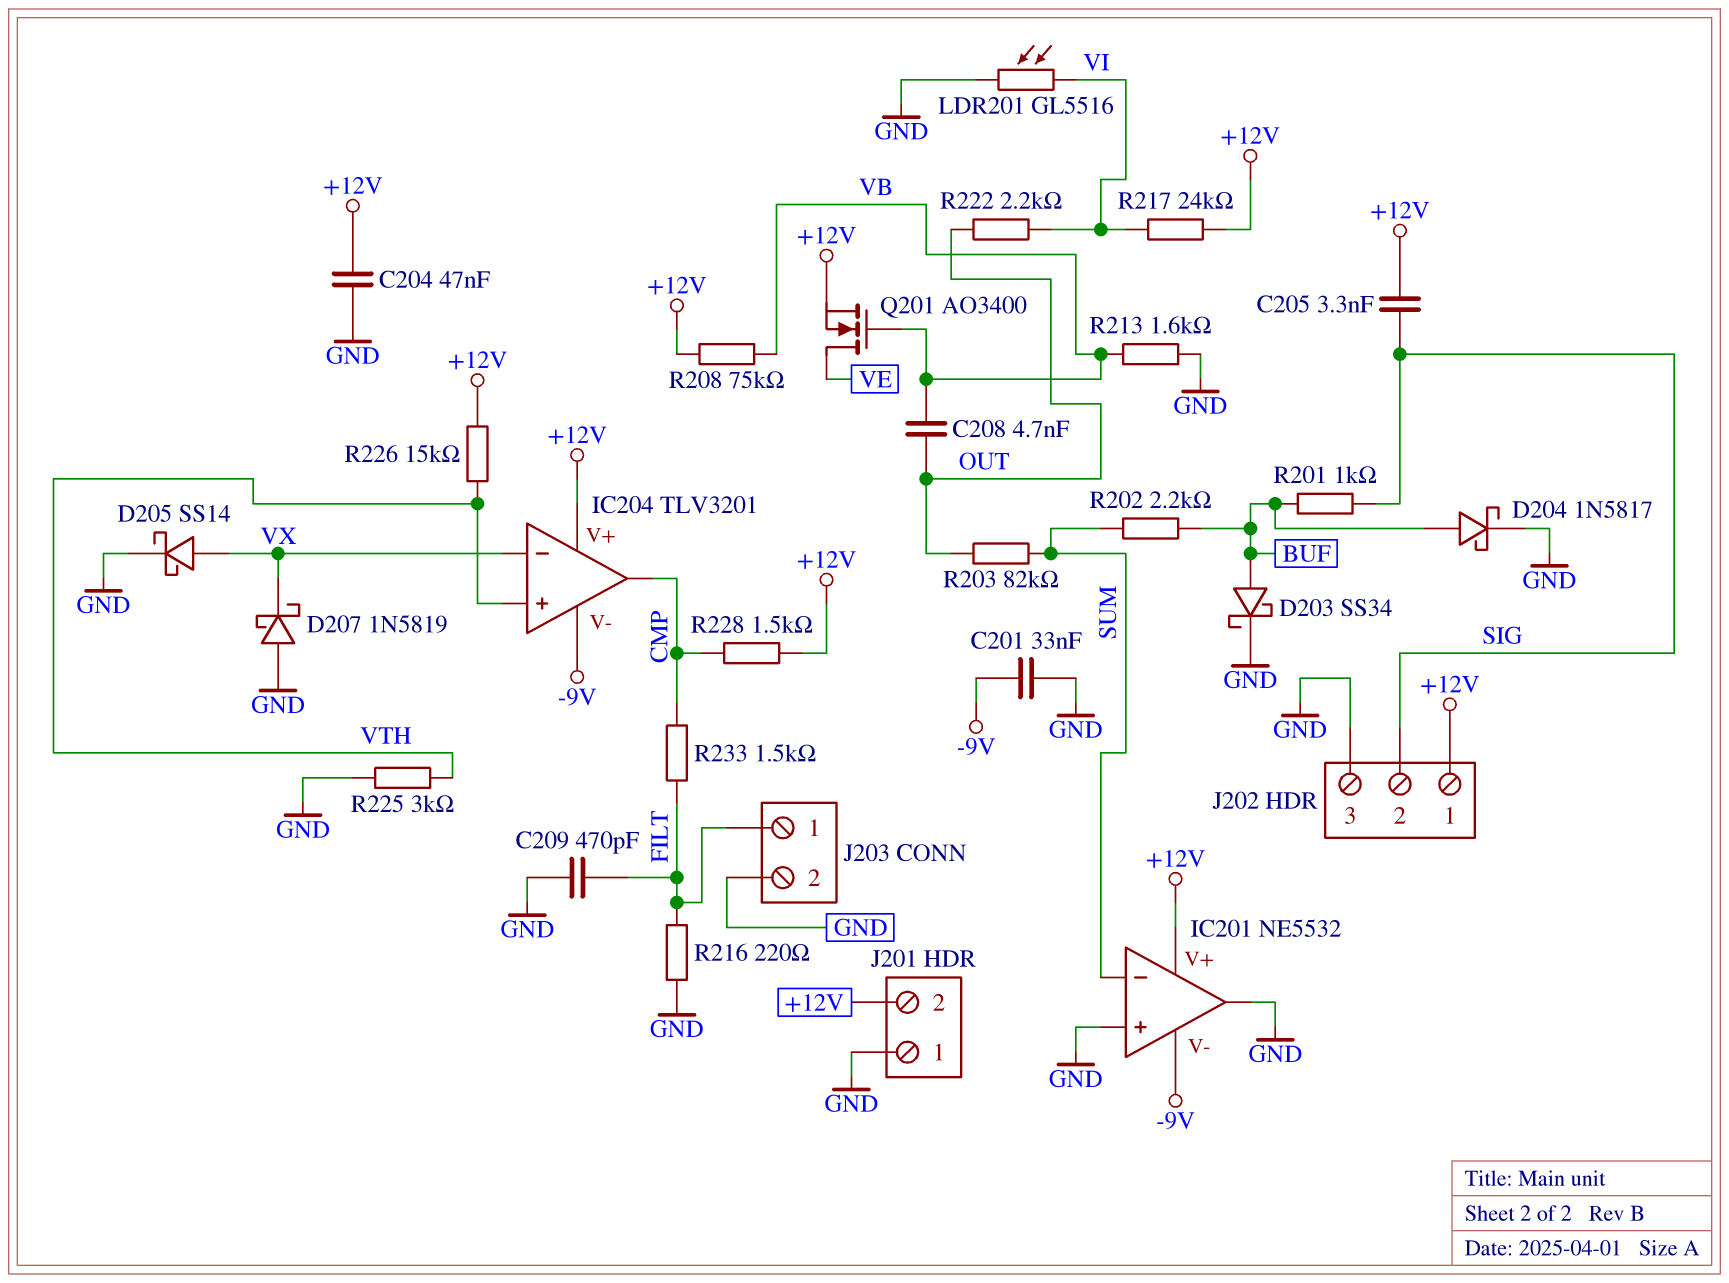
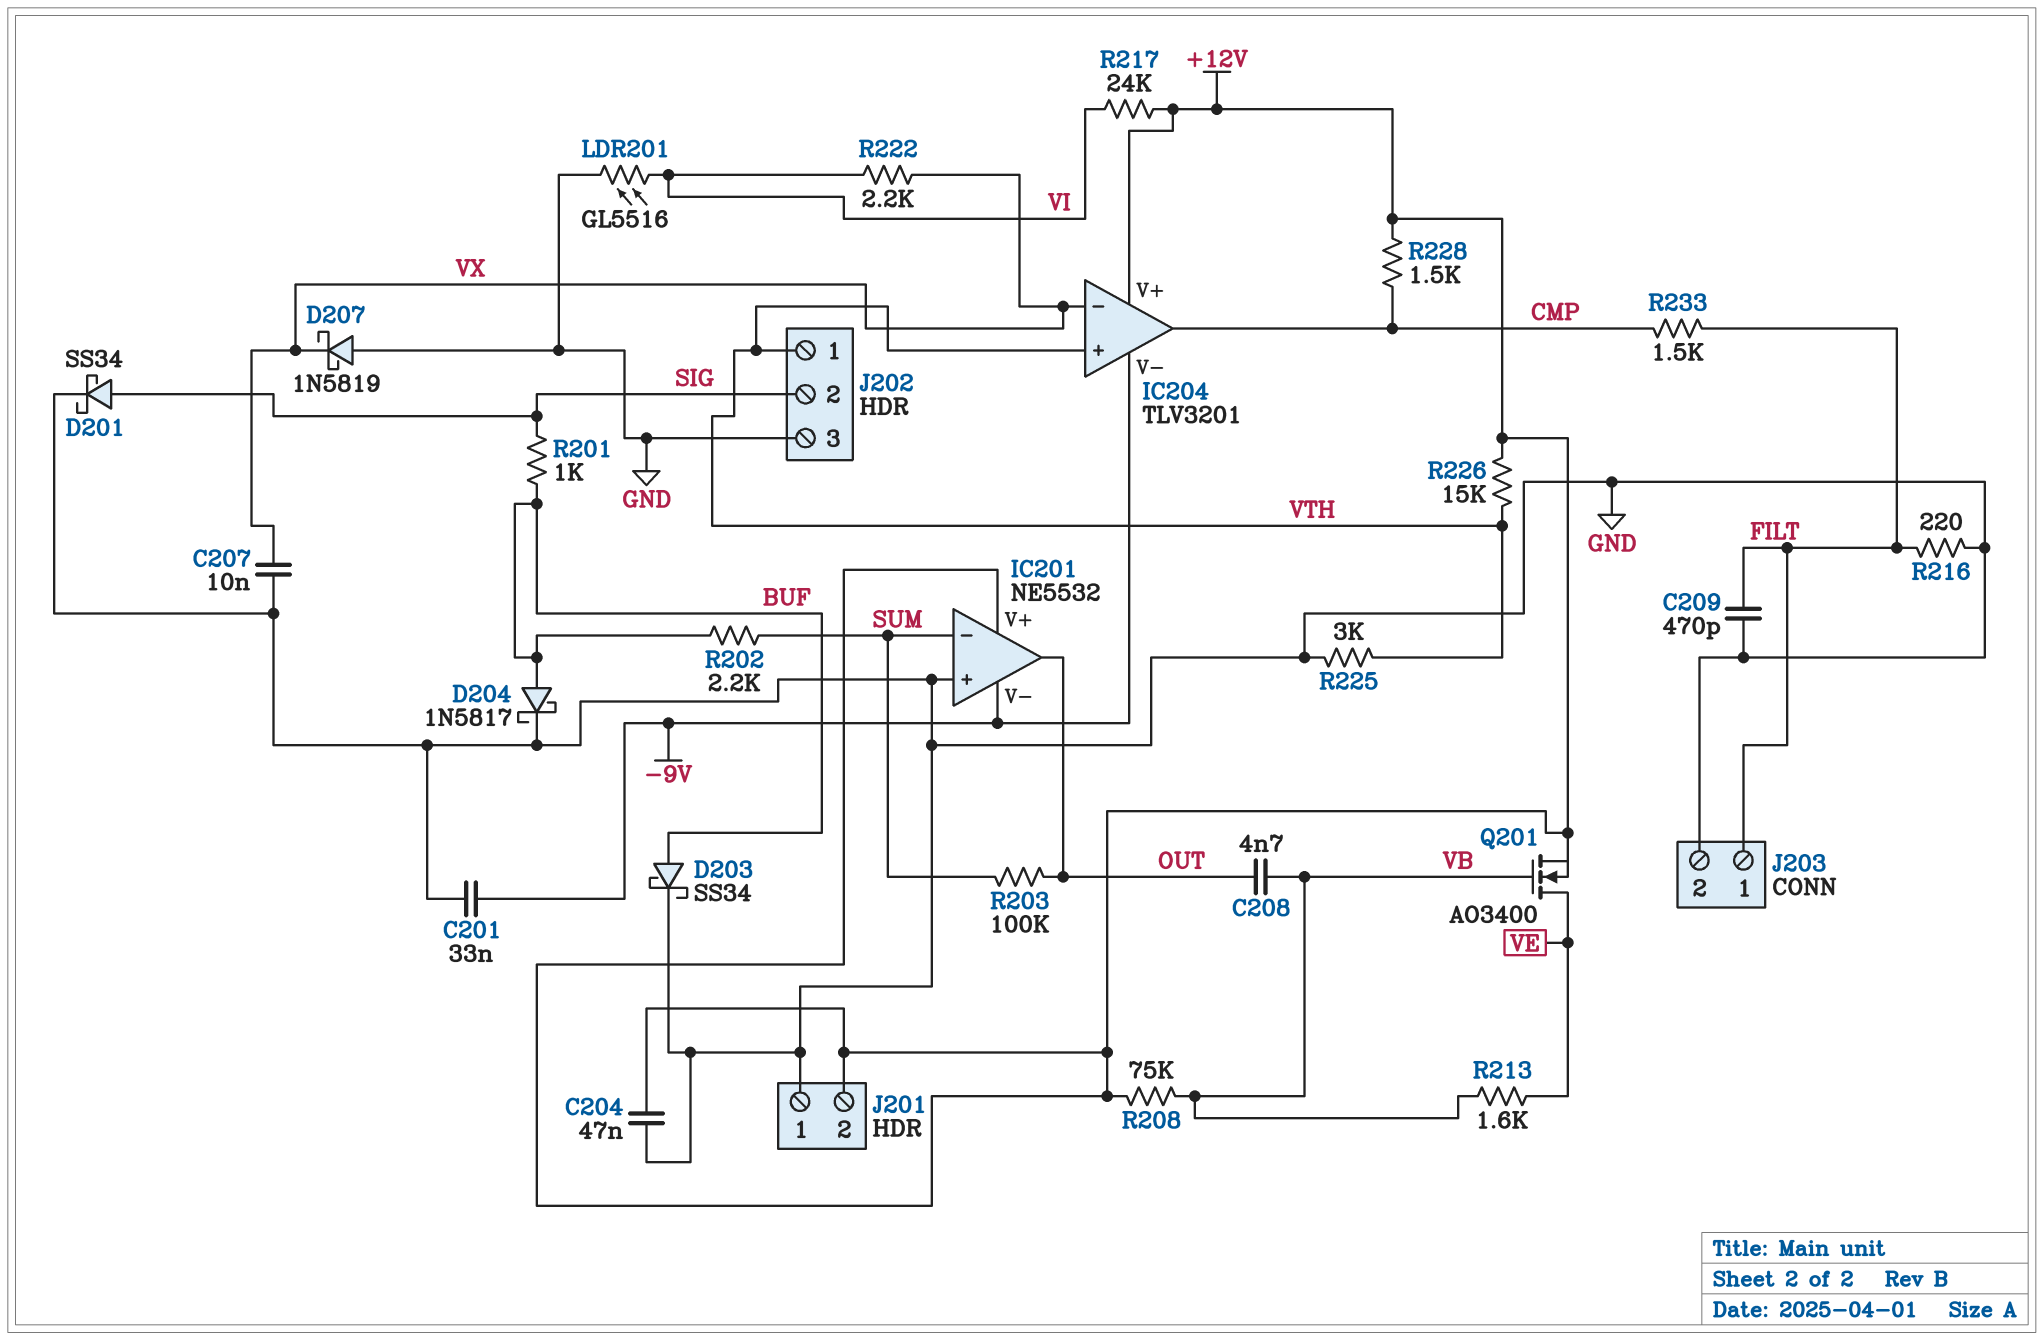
C205: 3.3nF (+12V, SIG) -> none
C207: none -> 10nF (GND, VX)
D201: none -> schottky SS34 (A SIG, K GND)
D205: schottky SS14 (A VX, K GND) -> none
IC201 pin out: GND -> OUT
J202 pin 1: +12V -> VTH
R203: 82k (OUT, SUM) -> 100k (OUT, SUM)
R213: 1.6k (GND, VB) -> 1.6k (VB, VE)
R222: 2.2k (OUT, VI) -> 2.2k (VI, VX)

